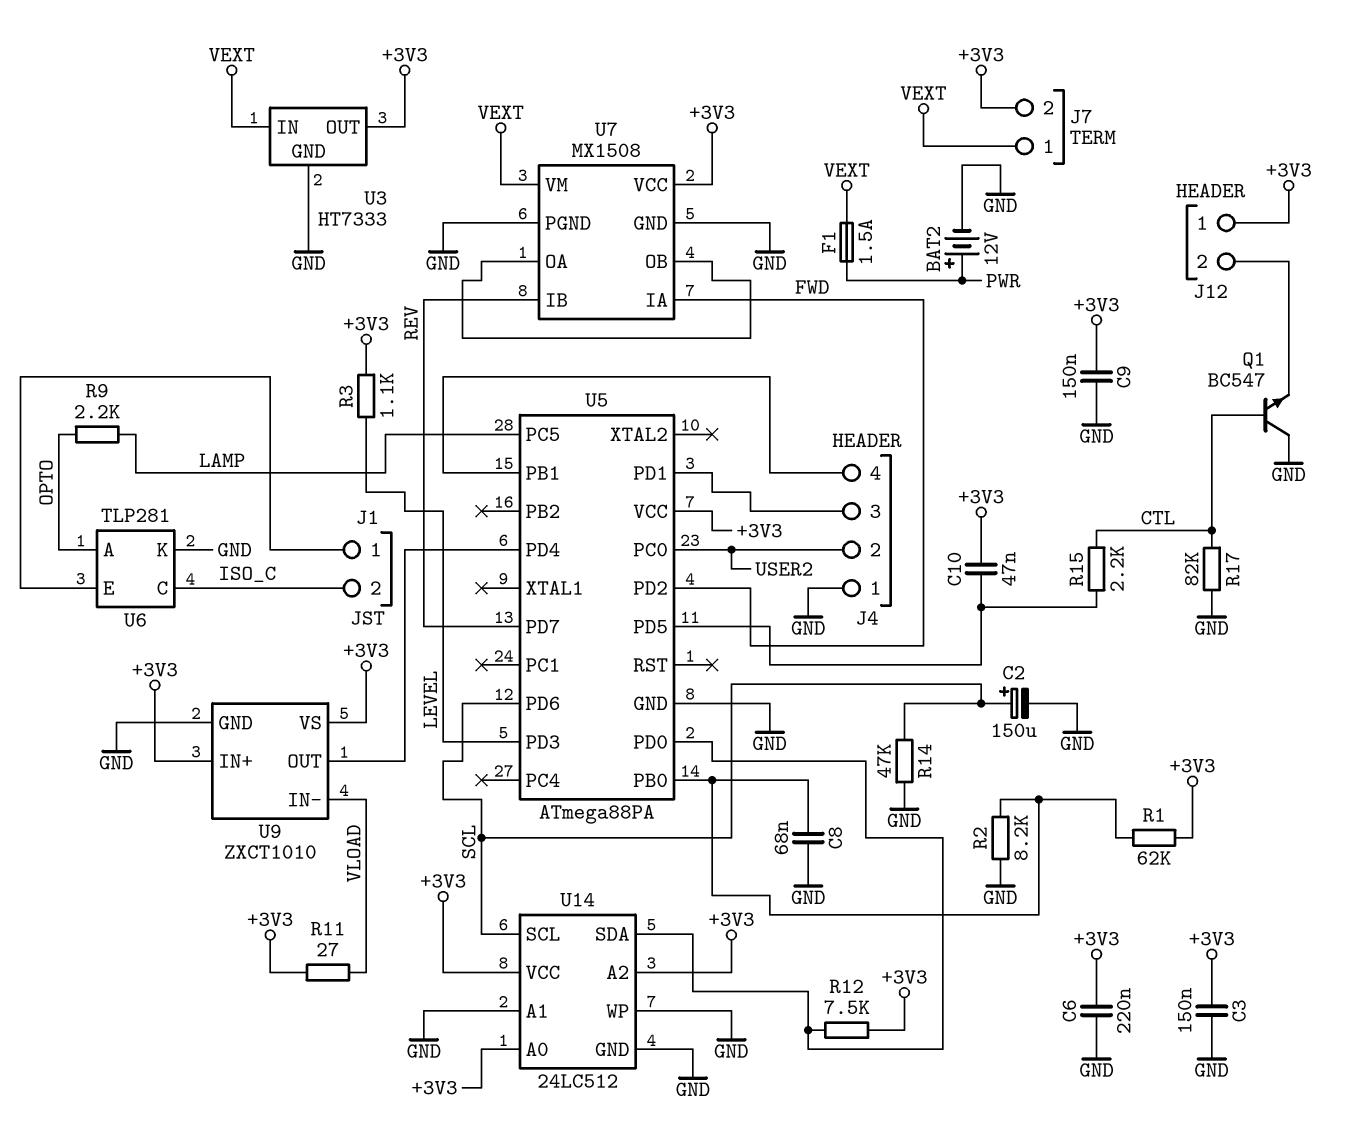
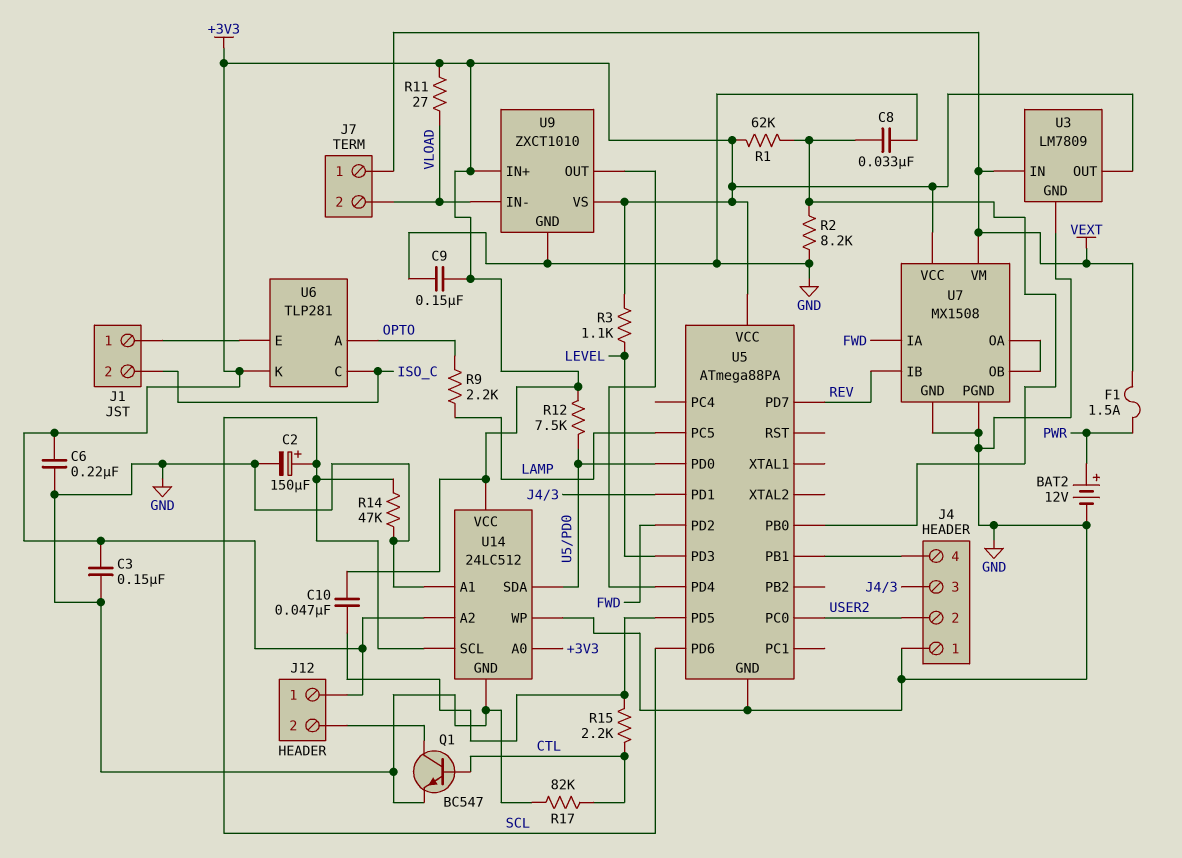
C8: 68nF (GND, U5/PB0) -> 33nF (GND, U5/PB0)
J7 pin 2: +3V3 -> VLOAD
Q1: NPN BC547 (B CTL, C GND, E J12/2) -> NPN BC547 (B CTL, C J12/2, E GND)
U3: HT7333 -> LM7809
U6 pin K: GND -> +3V3

